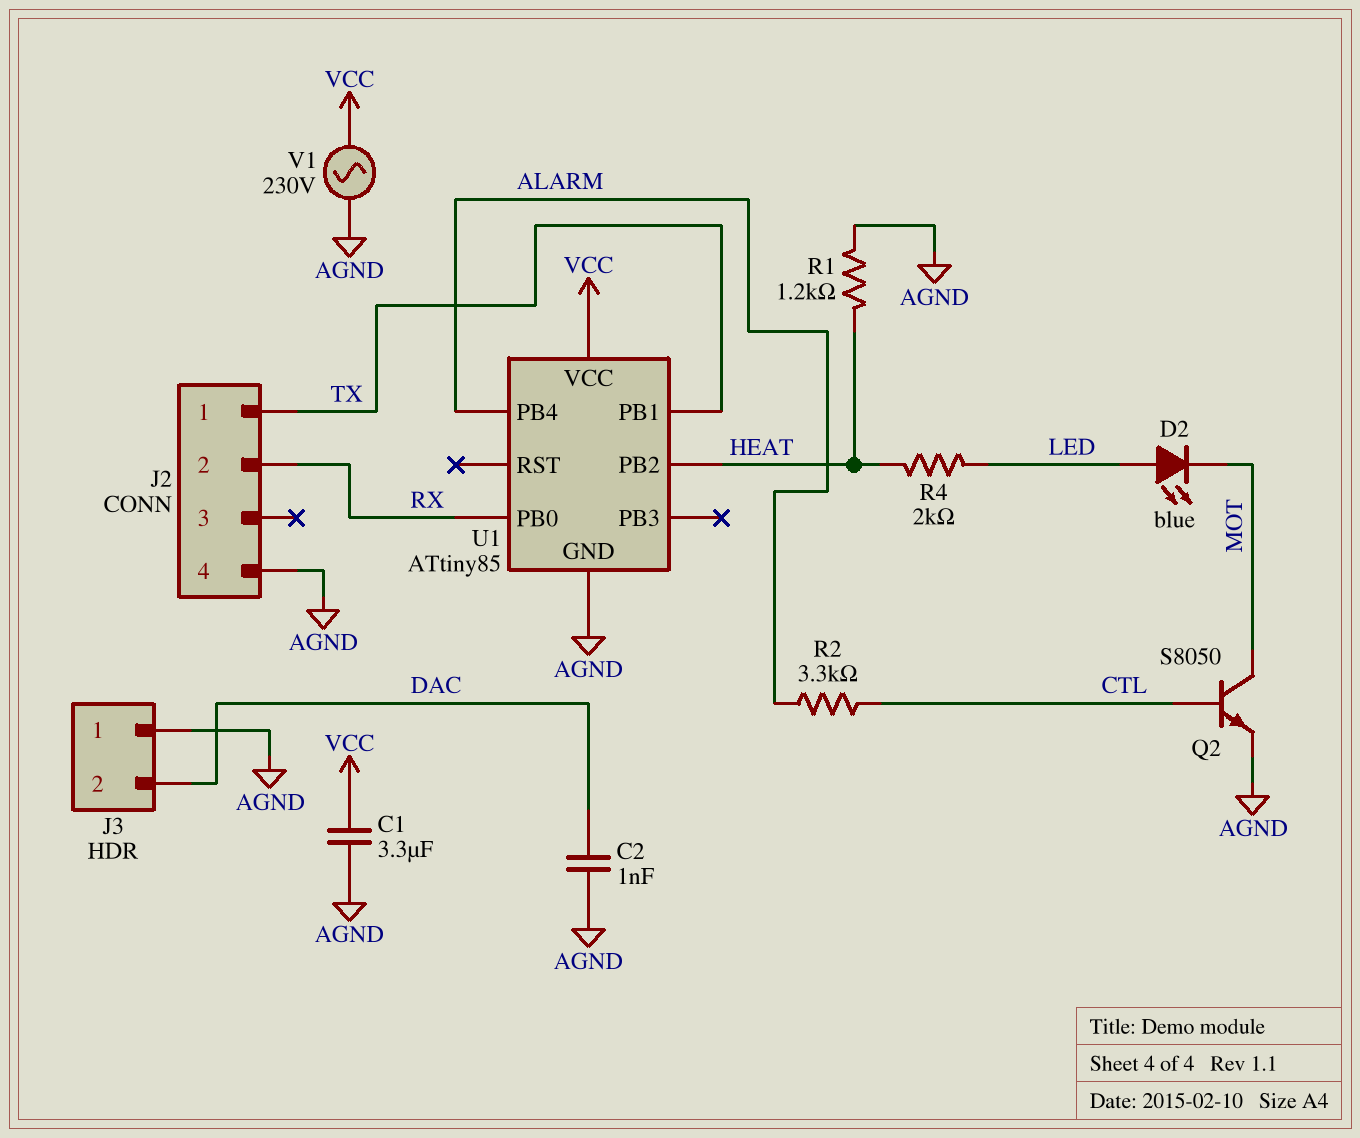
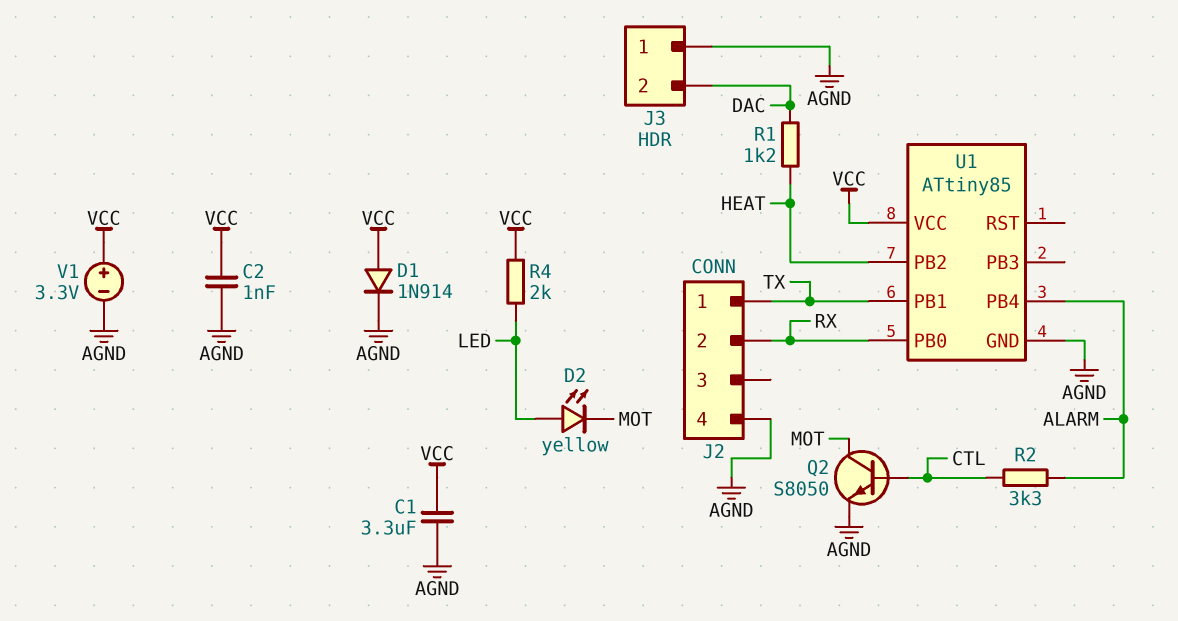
C2: 1nF (AGND, DAC) -> 1nF (AGND, VCC)
D1: none -> diode 1N914 (A VCC, K AGND)
D2: LED blue (A LED, K MOT) -> LED yellow (A LED, K MOT)
R1: 1.2k (AGND, HEAT) -> 1.2k (DAC, HEAT)
R4: 2k (HEAT, LED) -> 2k (LED, VCC)
V1: AC 230V (AGND, VCC) -> 3.3V (plus VCC, minus AGND)

